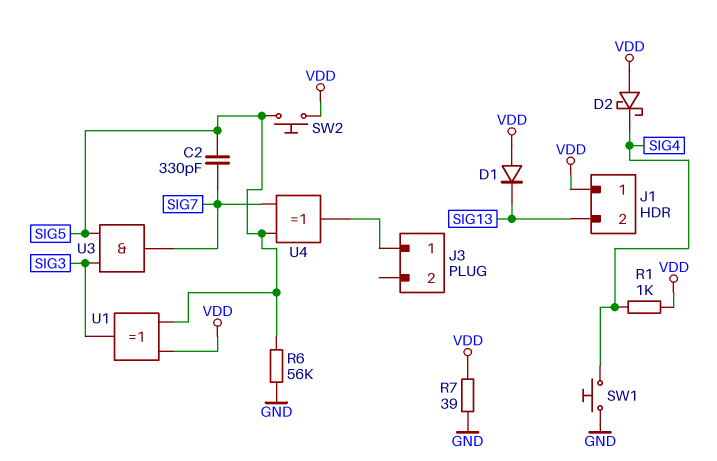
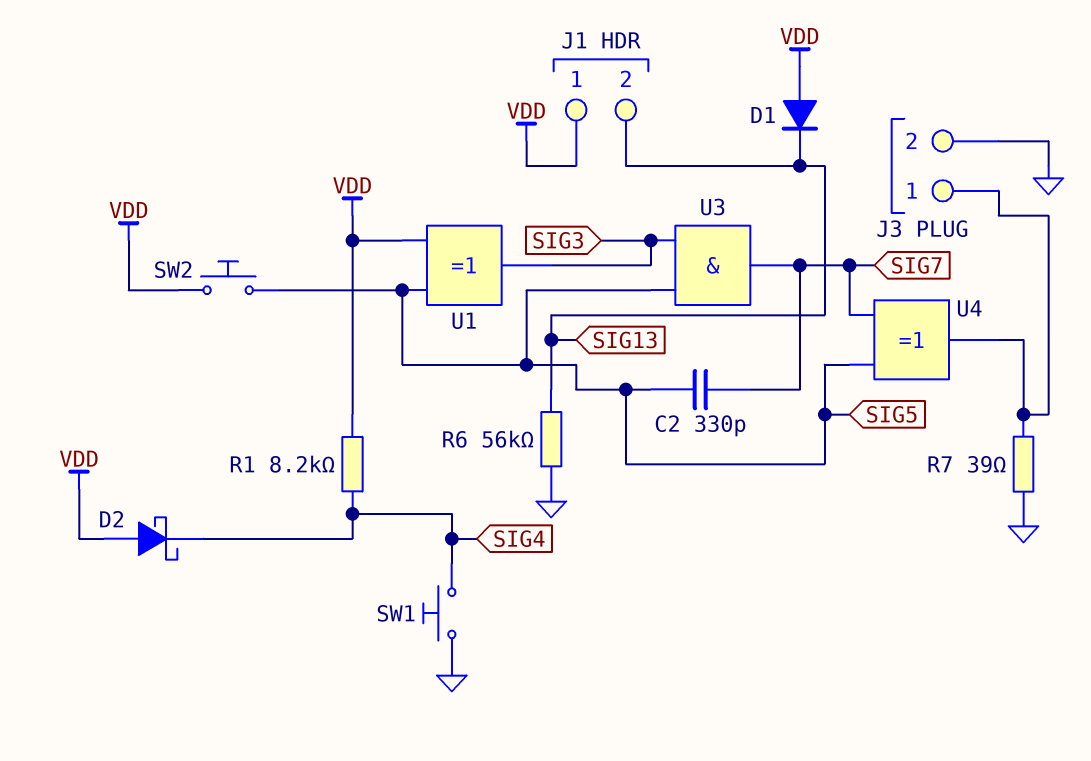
J3 pin 2: none -> GND
R1: 1k (SIG4, VDD) -> 8.2k (SIG4, VDD)
R6: 56k (GND, SIG5) -> 56k (GND, SIG13)
R7: 39 (GND, VDD) -> 39 (GND, J3/1)

